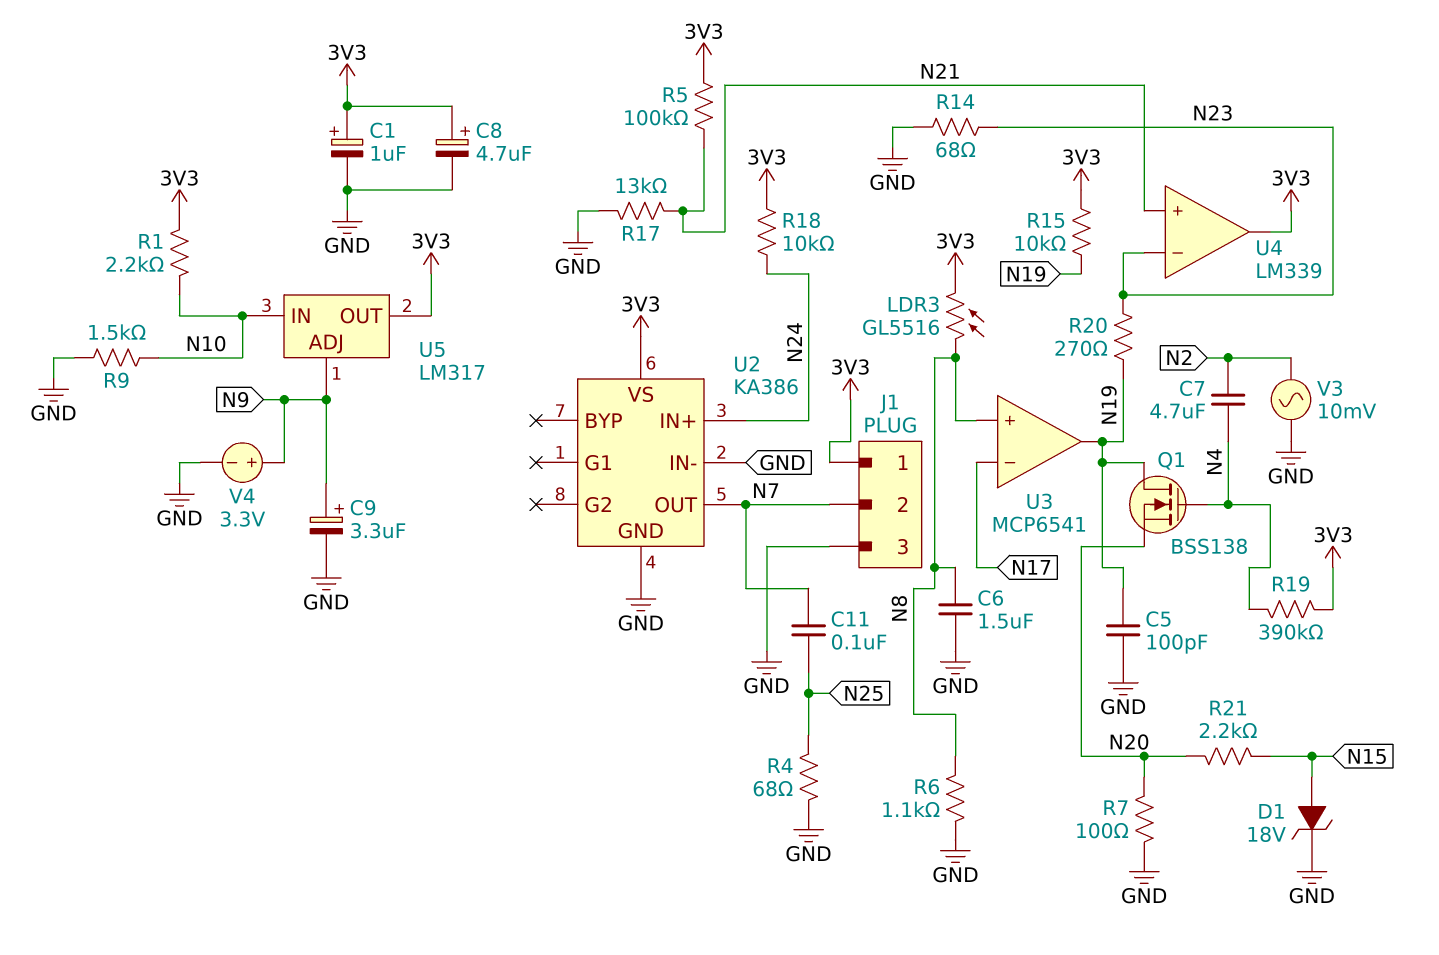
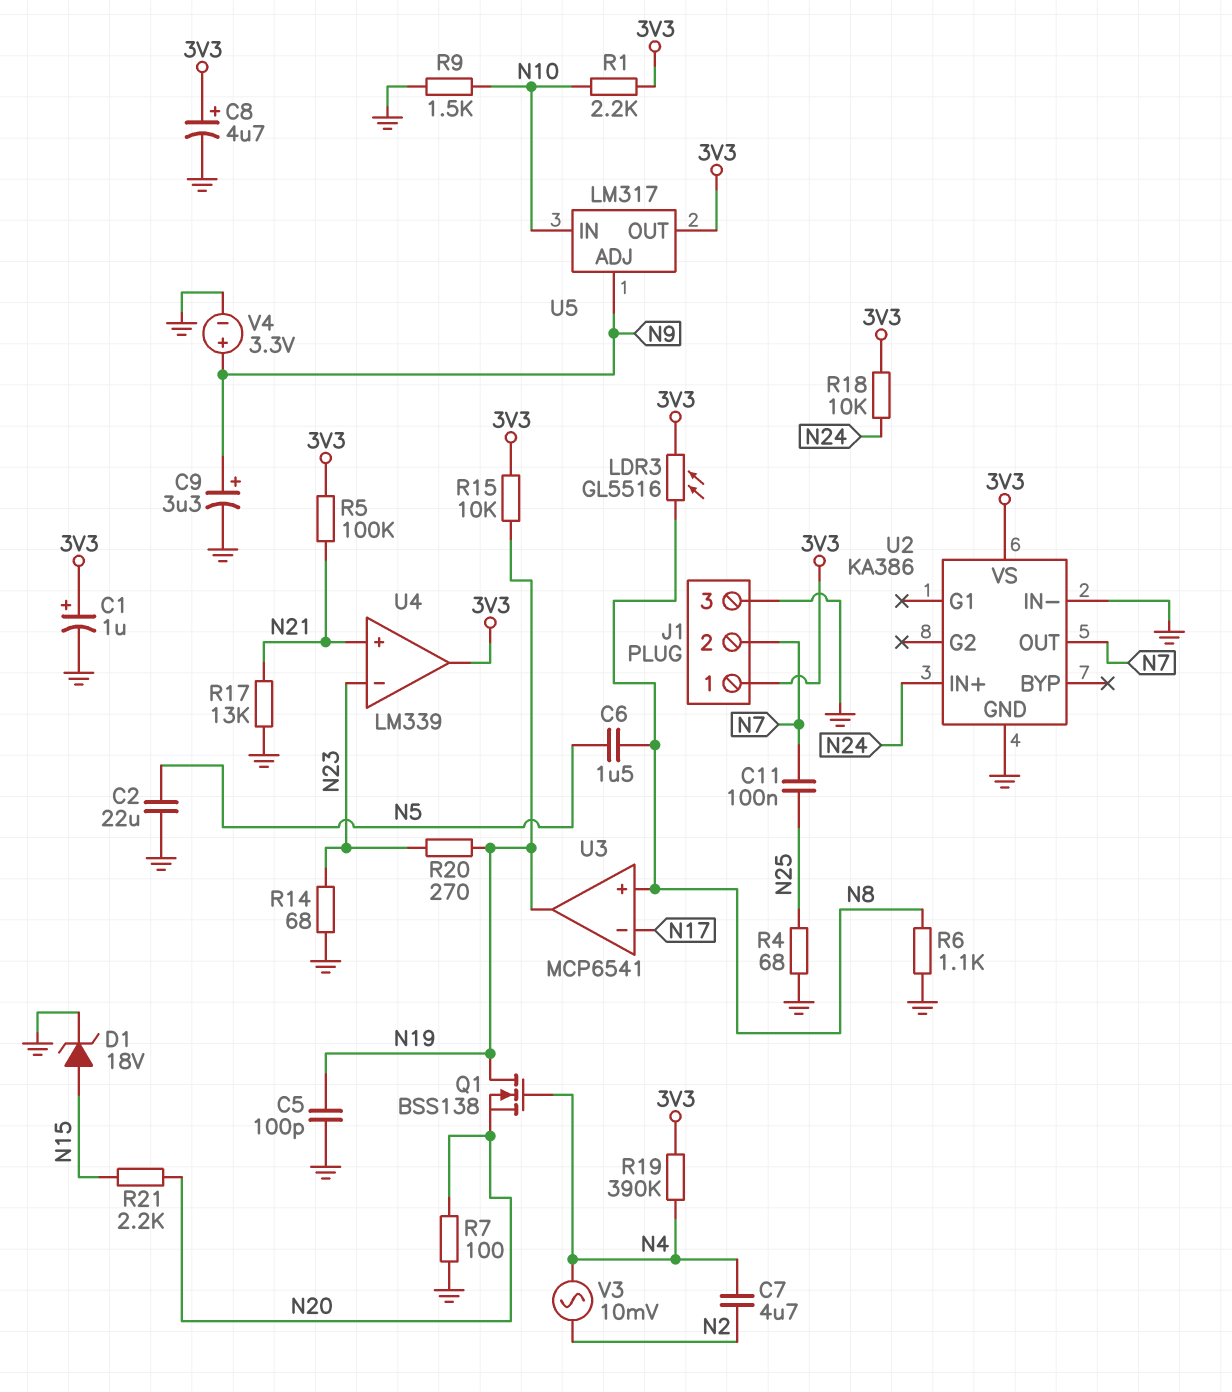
C2: none -> 22uF (GND, N5)
C6: 1.5uF (GND, N8) -> 1.5uF (N5, N8)
V3: AC 10mV (GND, N2) -> AC 10mV (N2, N4)

